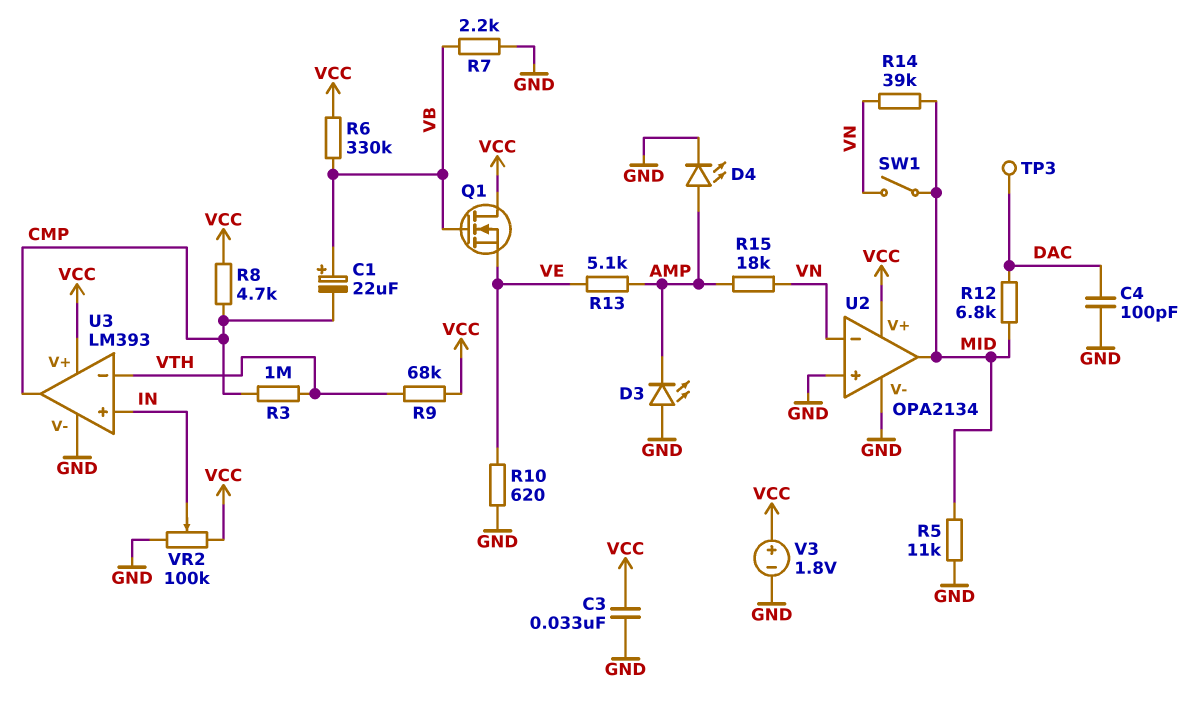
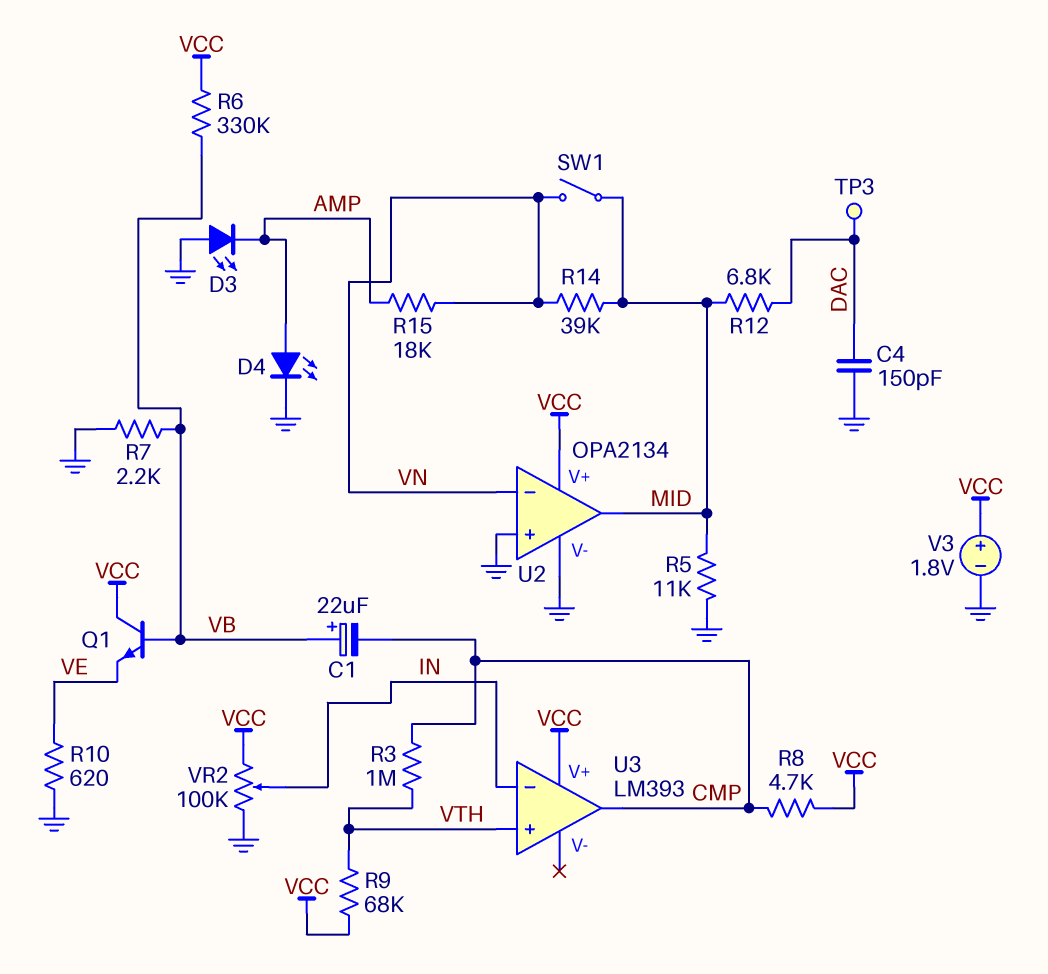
C3: 33nF (GND, VCC) -> none
C4: 100pF (DAC, GND) -> 150pF (DAC, GND)
Q1: NMOS (G VB, D VCC, S VE) -> NPN (B VB, C VCC, E VE)
R13: 5.1k (AMP, VE) -> none
U3 pin V-: GND -> none
U3 pin in+: IN -> VTH
U3 pin in-: VTH -> IN

